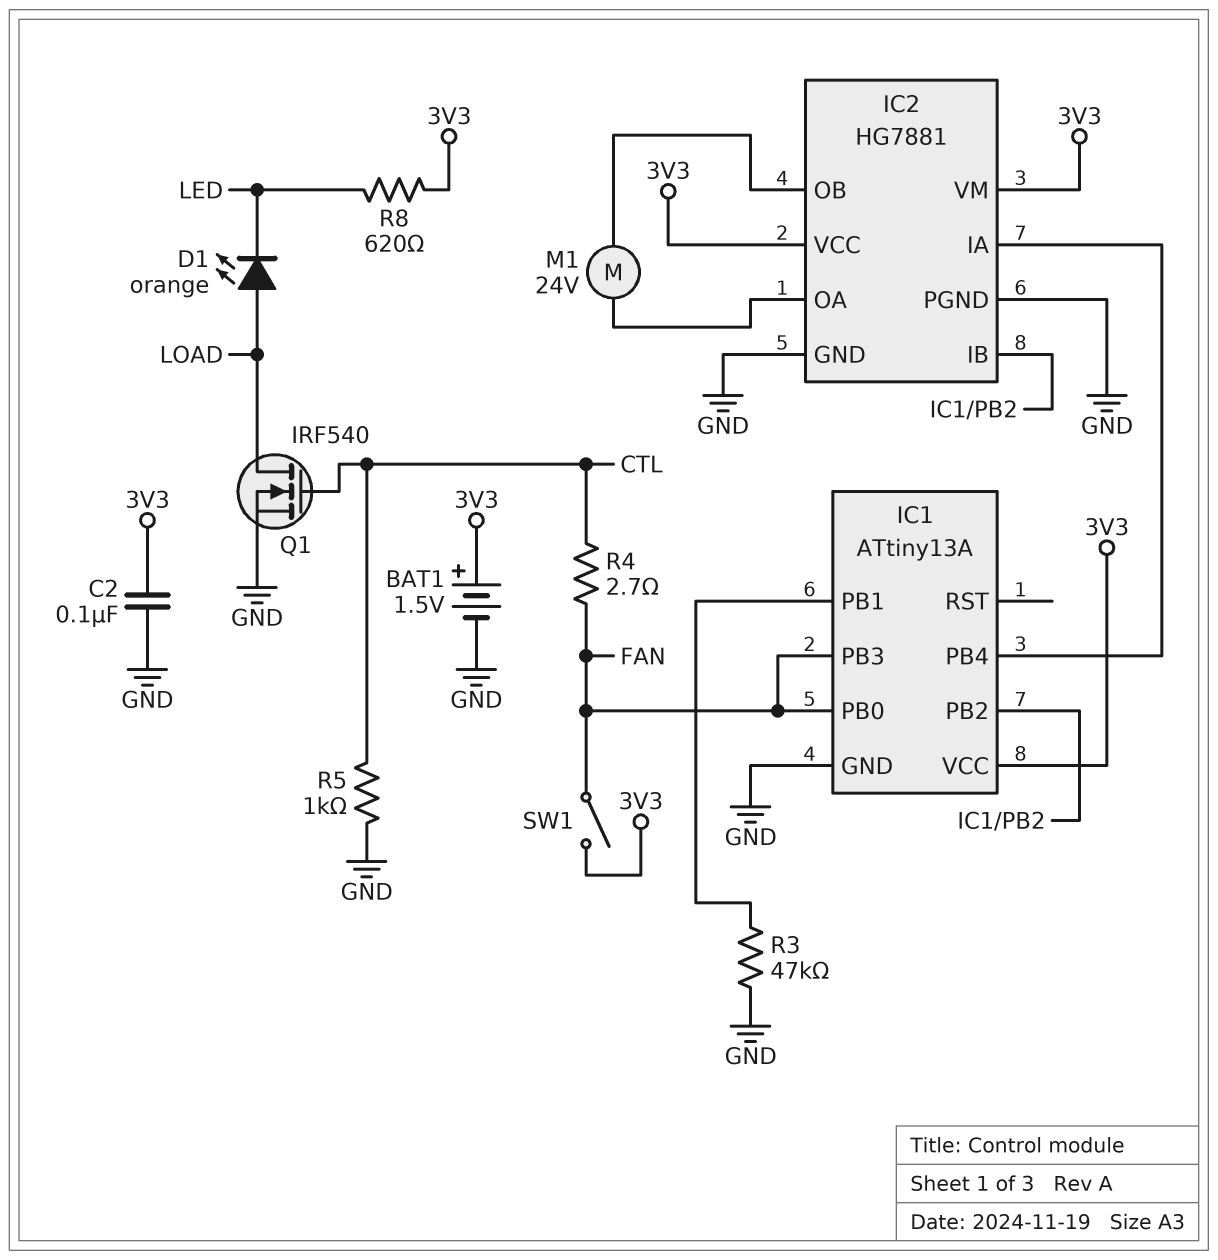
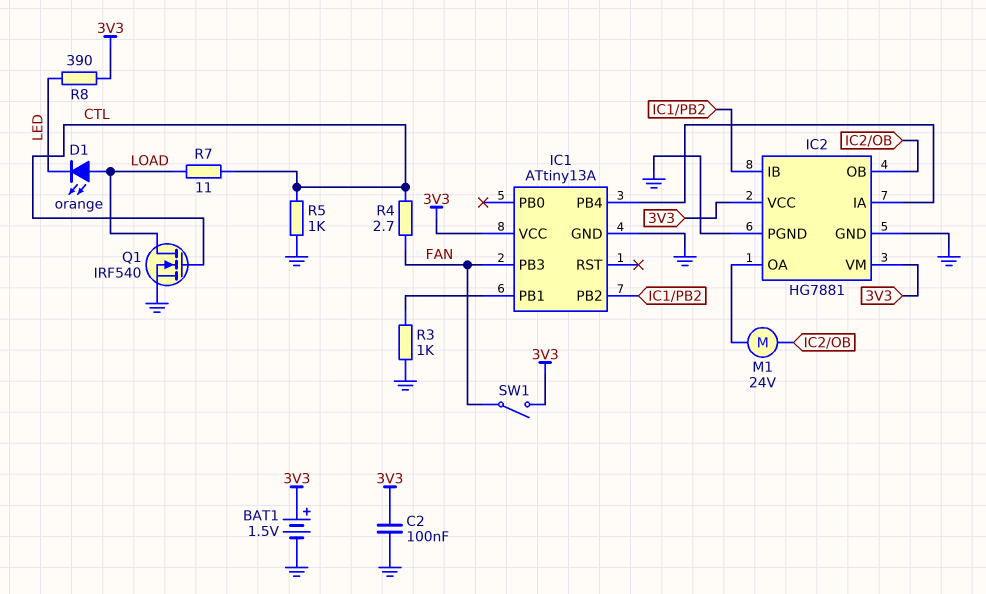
IC1 pin PB0: FAN -> none
R3: 47k (GND, IC1/PB1) -> 1k (GND, IC1/PB1)
R7: none -> 11 (CTL, LOAD)
R8: 620 (3V3, LED) -> 390 (3V3, LED)

